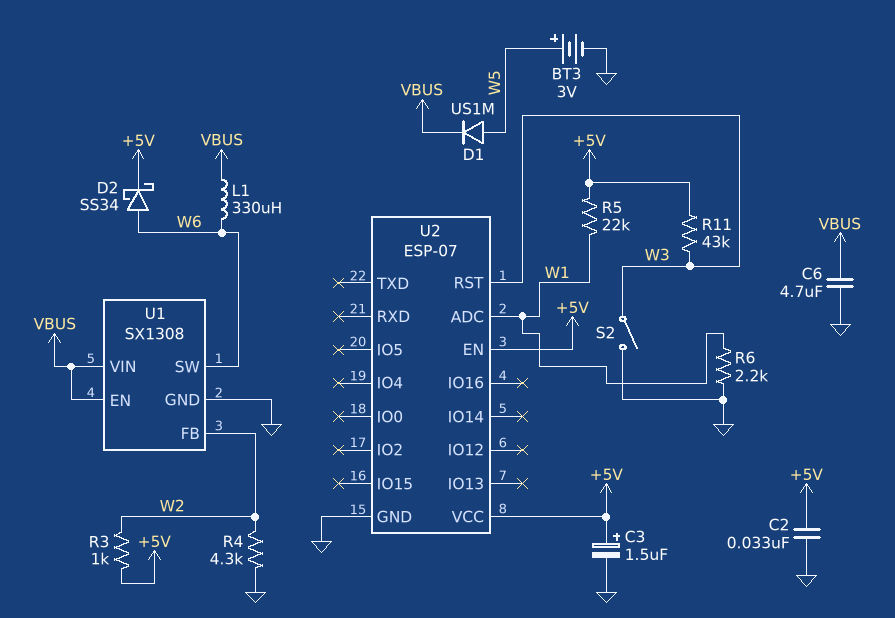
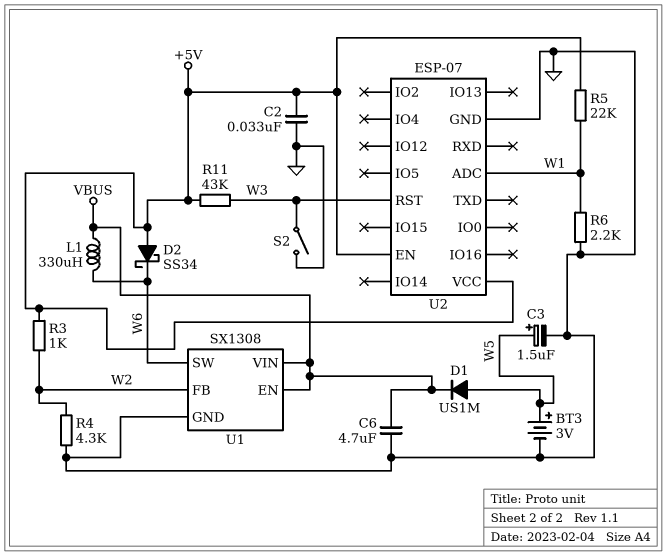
C3: 1.5uF (plus +5V, minus GND) -> 1.5uF (plus W5, minus GND)
D2: schottky SS34 (A W6, K +5V) -> schottky SS34 (A +5V, K W6)

